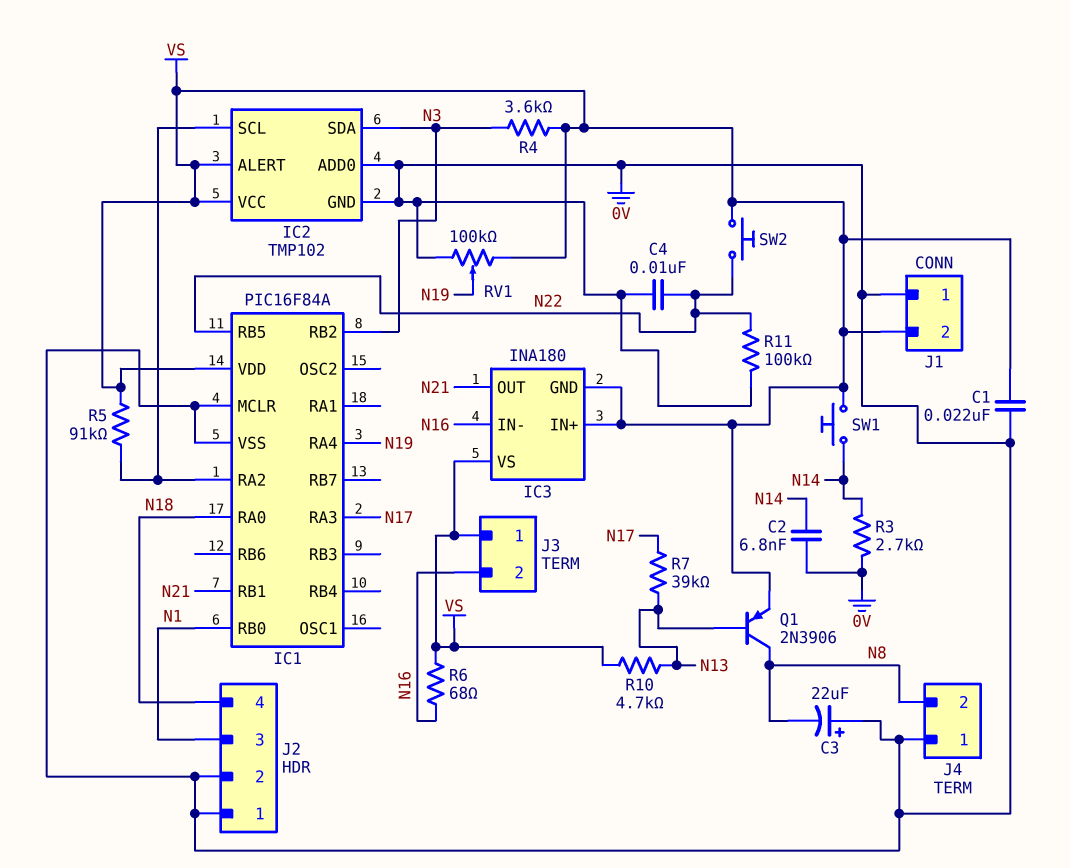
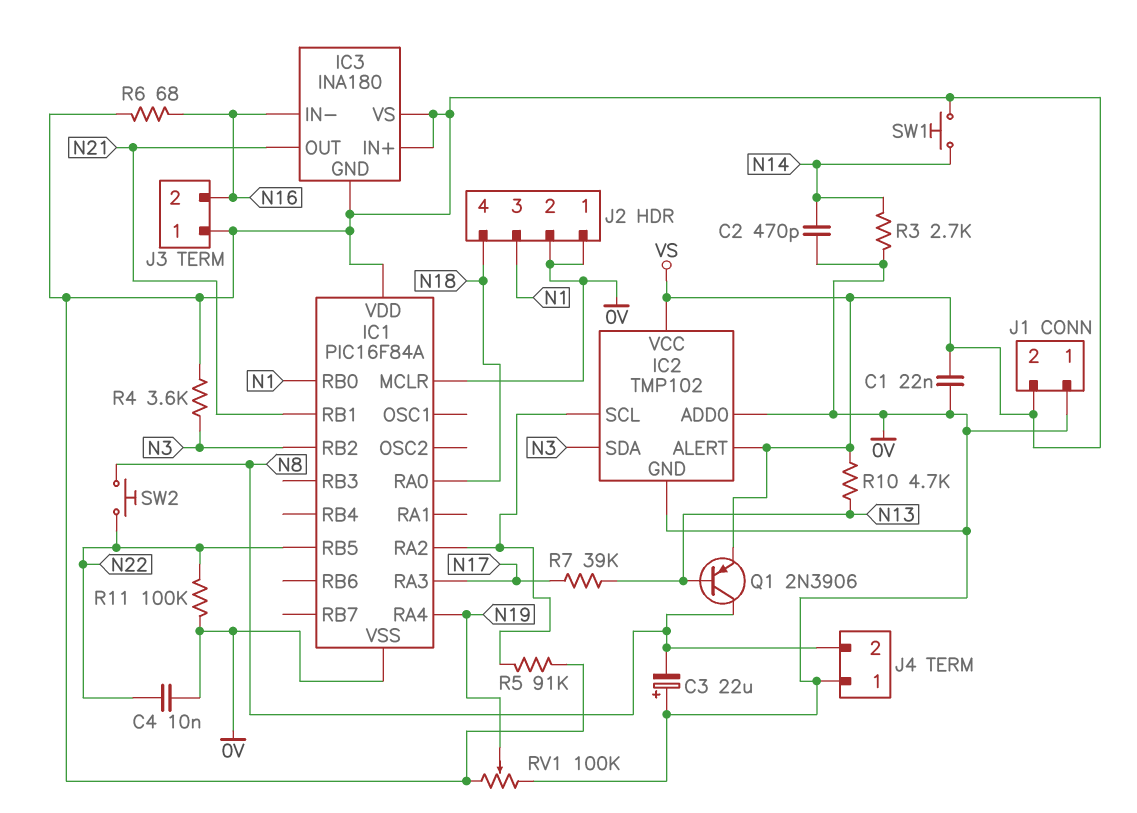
C2: 6.8nF (0V, N14) -> 470pF (0V, N14)
SW2: button (N22, VS) -> button (N8, N22)

